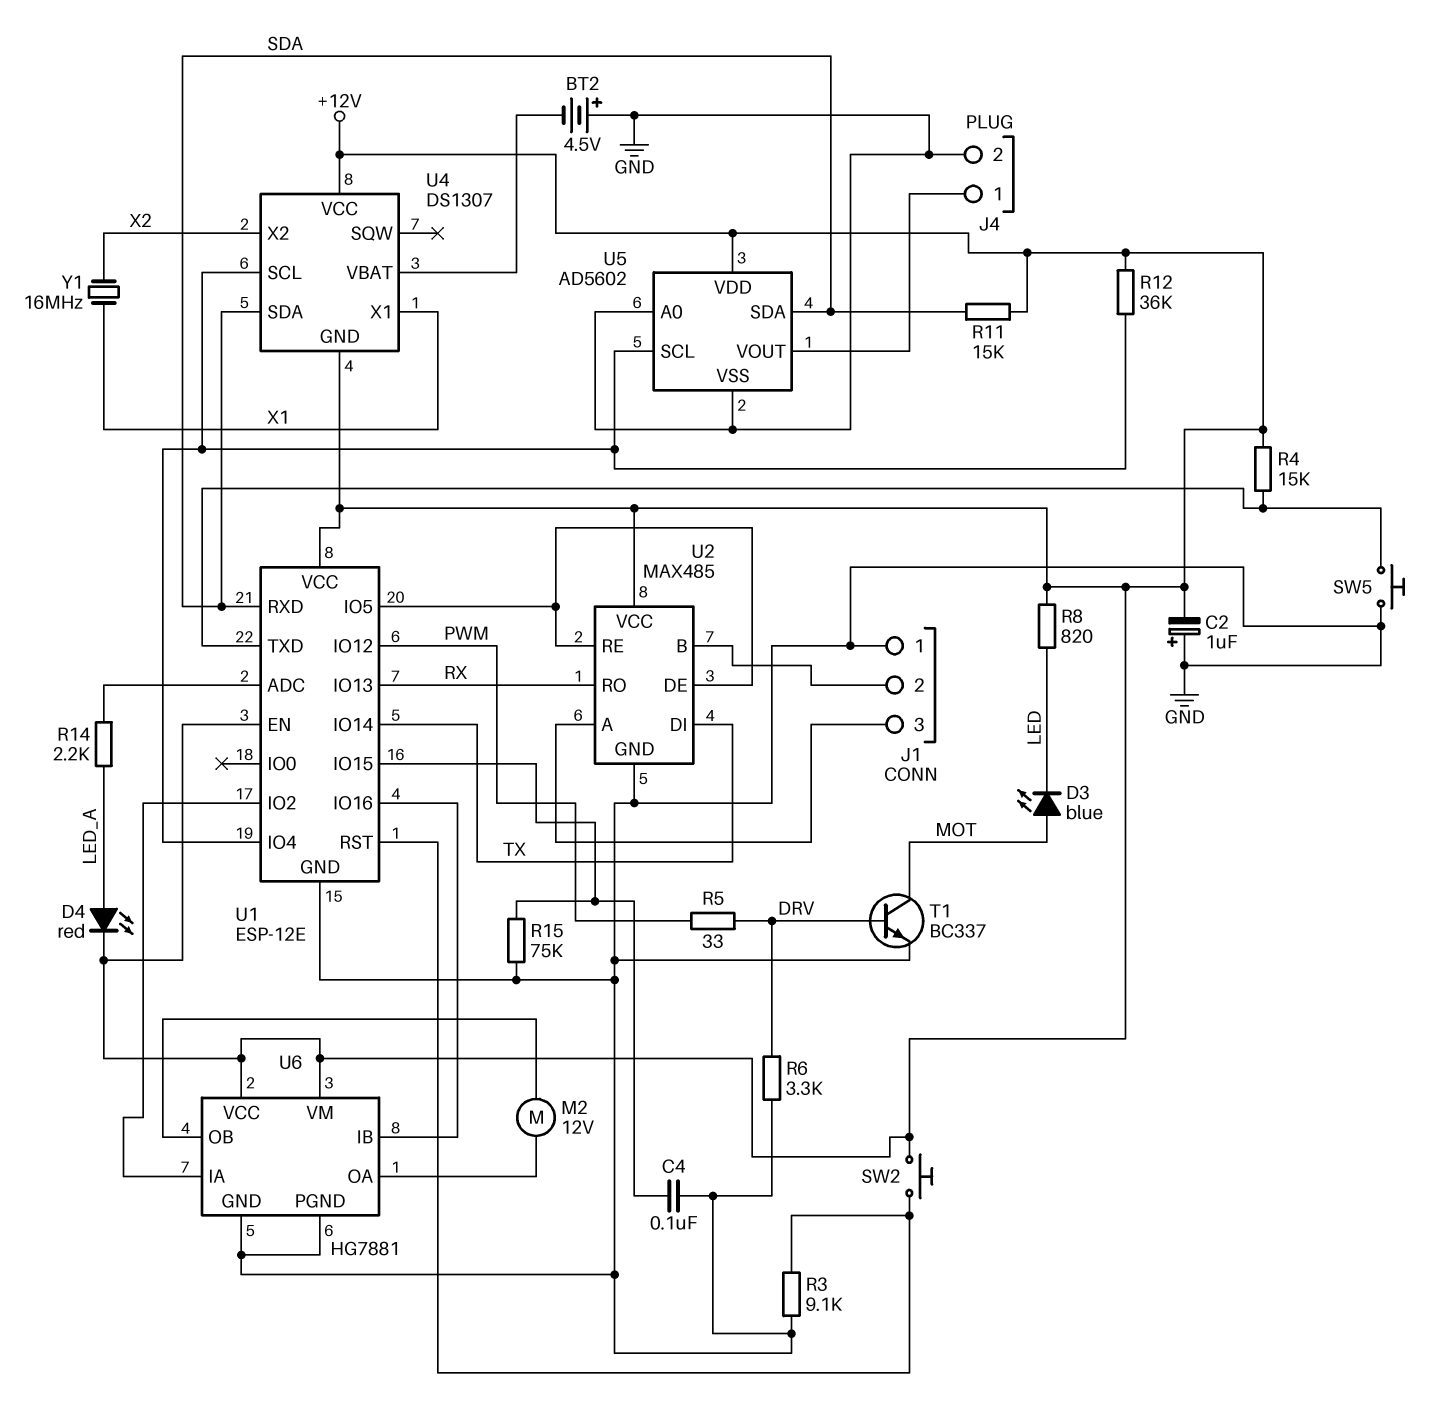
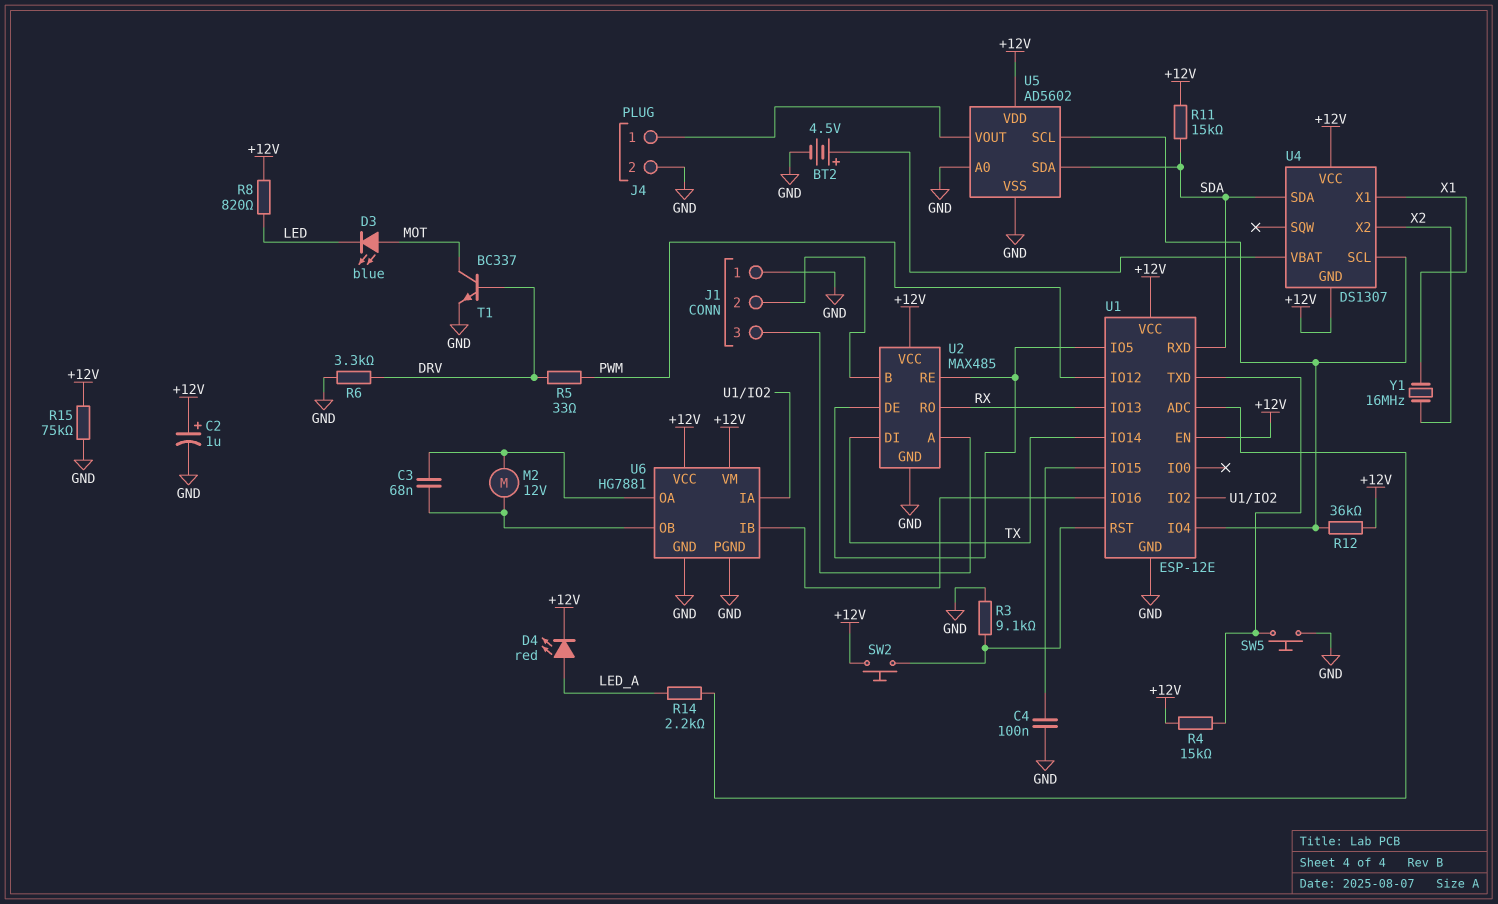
BT2: 4.5V (plus GND, minus U4/VBAT) -> 4.5V (plus U4/VBAT, minus GND)
C2: 1uF (plus GND, minus +12V) -> 1uF (plus +12V, minus GND)
C3: none -> 68nF (U6/OA, U6/OB)
R15: 75k (GND, U1/IO15) -> 75k (+12V, GND)

